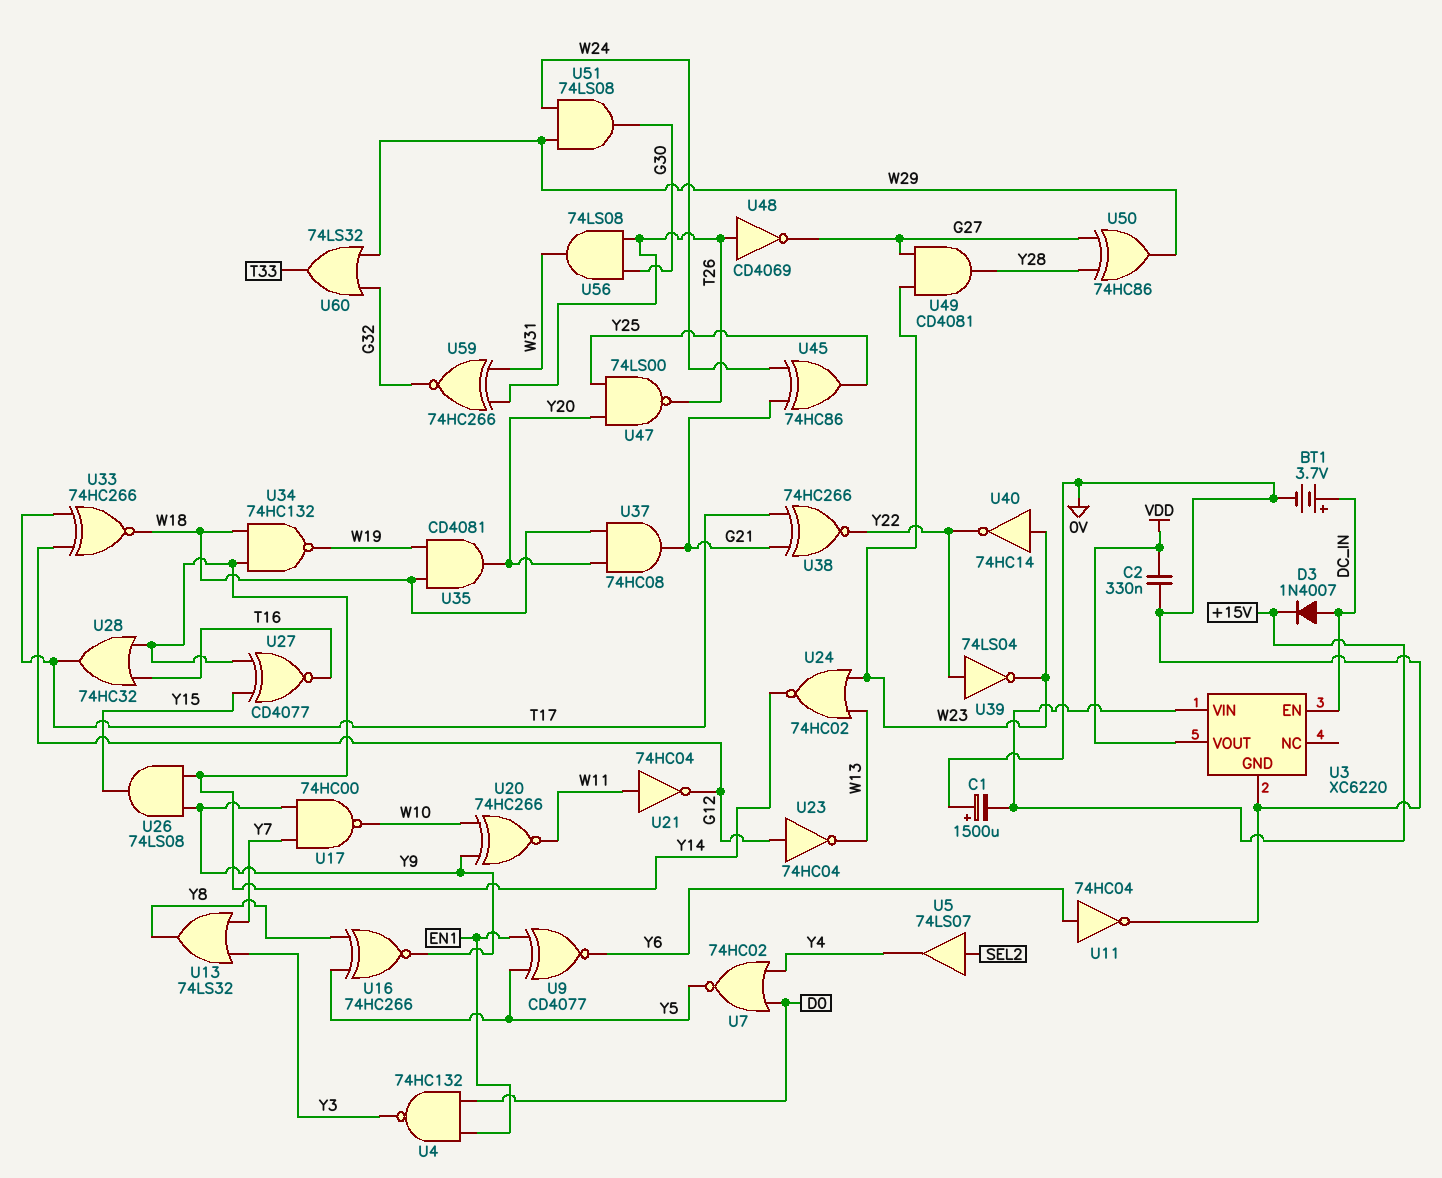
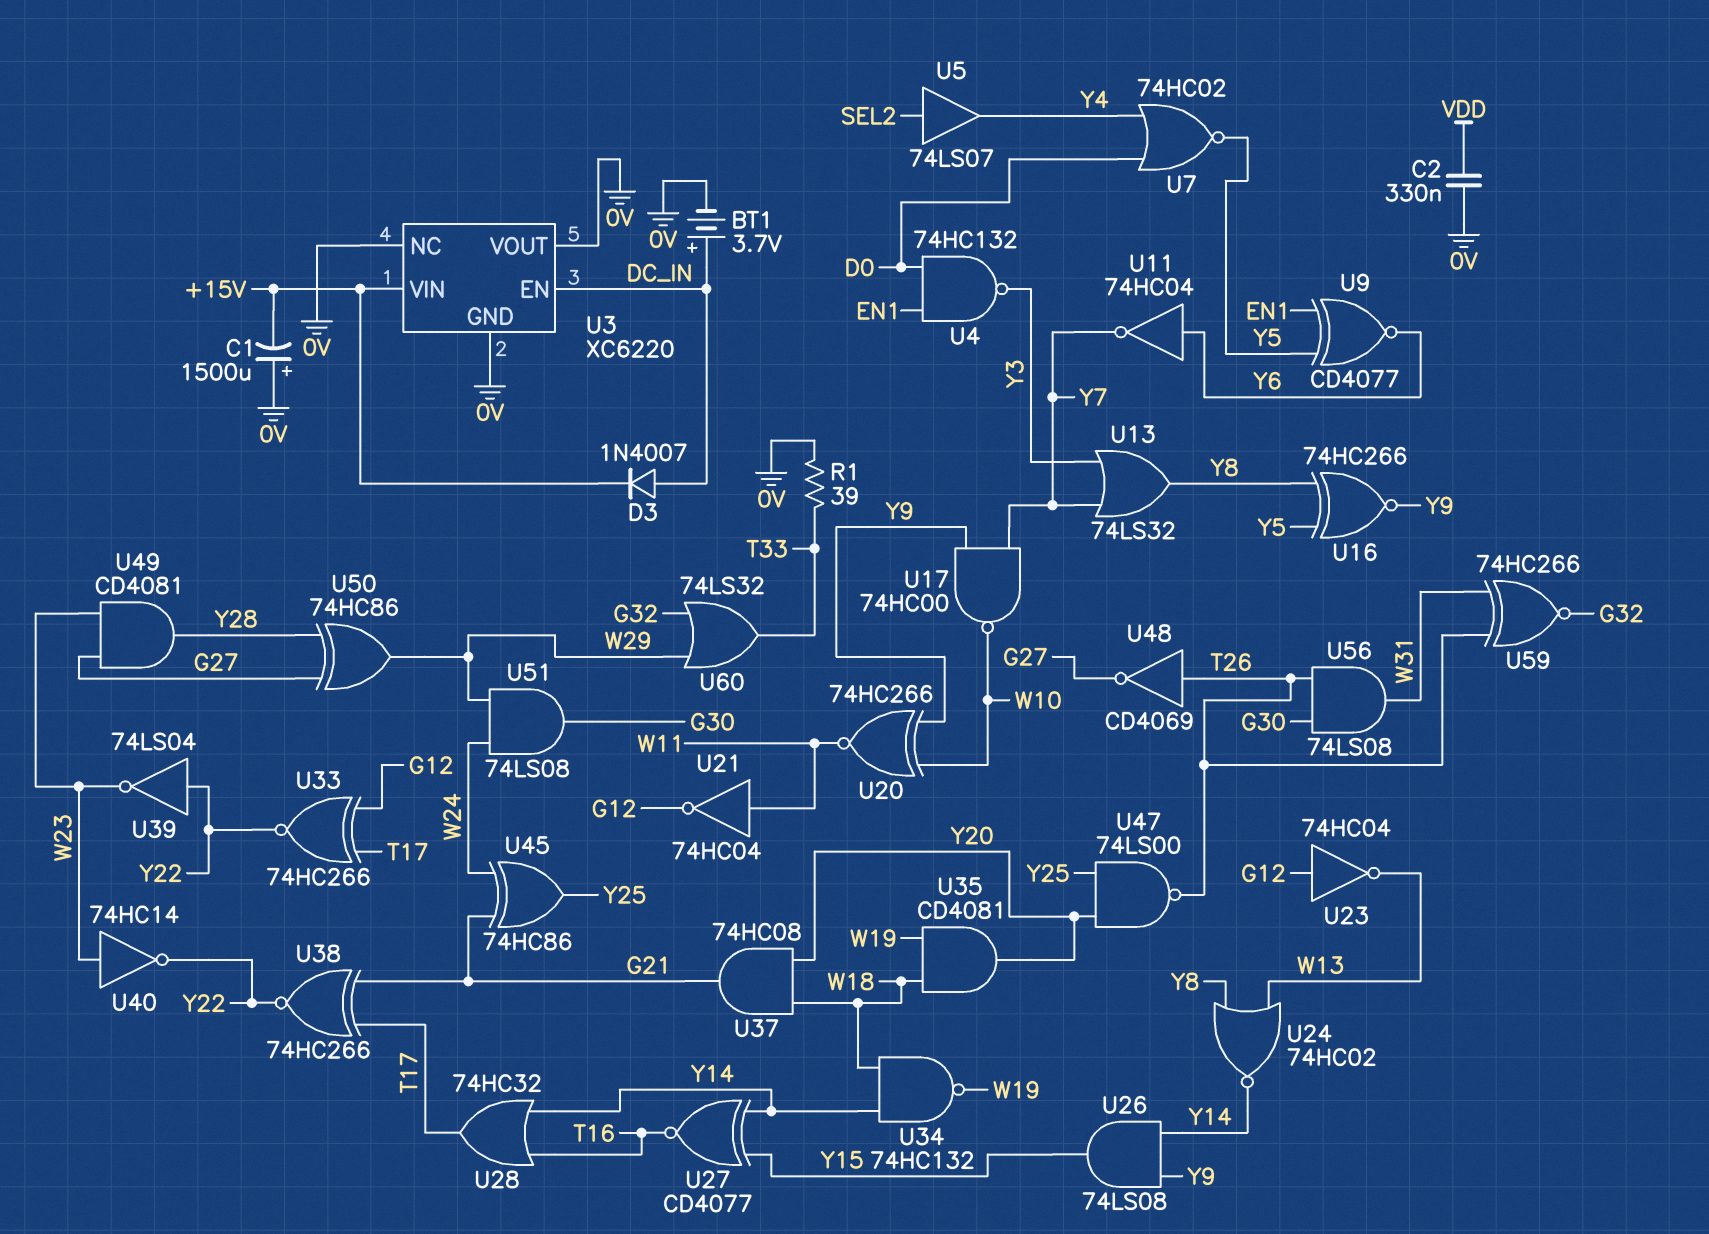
R1: none -> 39 (0V, T33)
U3 pin NC: none -> 0V
U3 pin VOUT: VDD -> 0V
U11: NOT 74HC04 (in Y6, out 0V) -> NOT 74HC04 (in Y6, out Y7)
U24: NOR 74HC02 (in W13, in W23, out Y14) -> NOR 74HC02 (in W13, in Y8, out Y14)
U33: XNOR 74HC266 (in G12, in T17, out W18) -> XNOR 74HC266 (in G12, in T17, out Y22)

